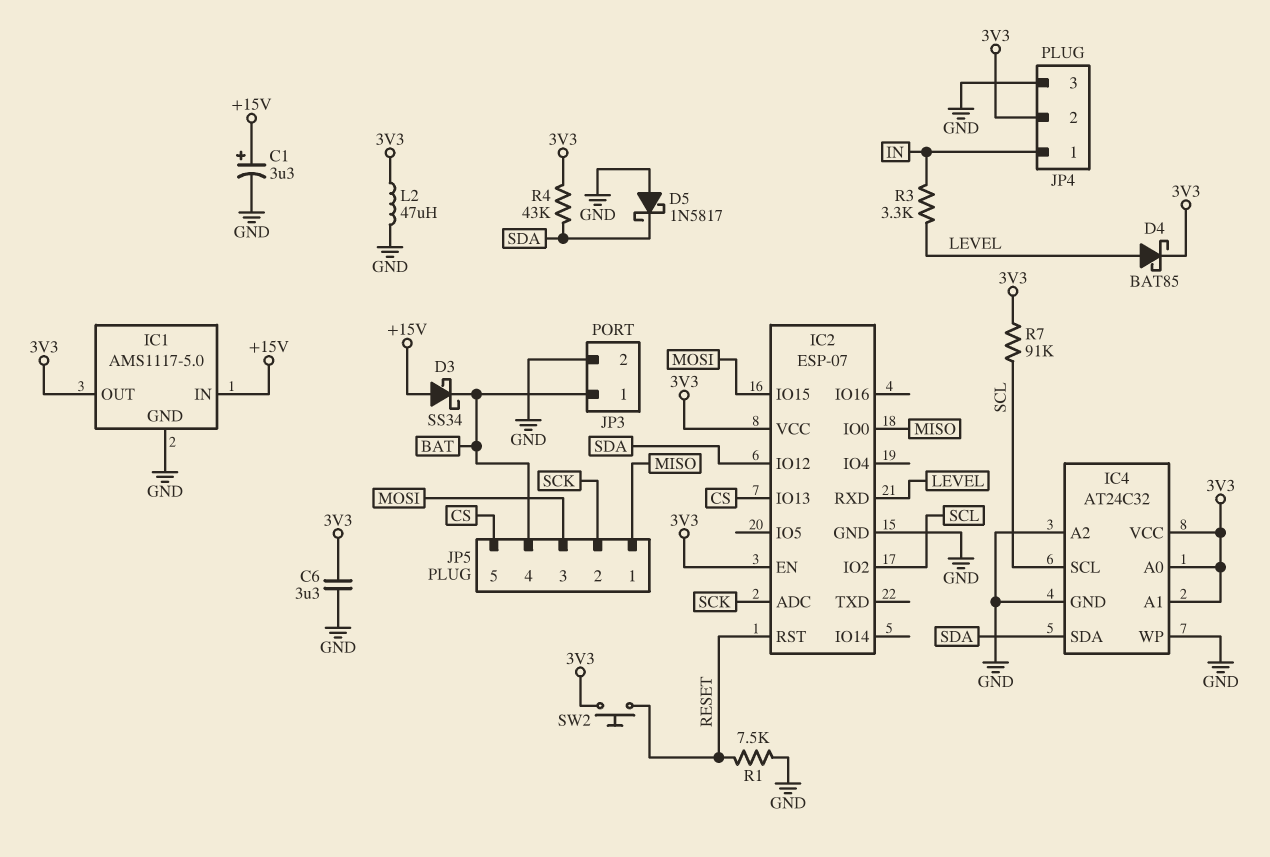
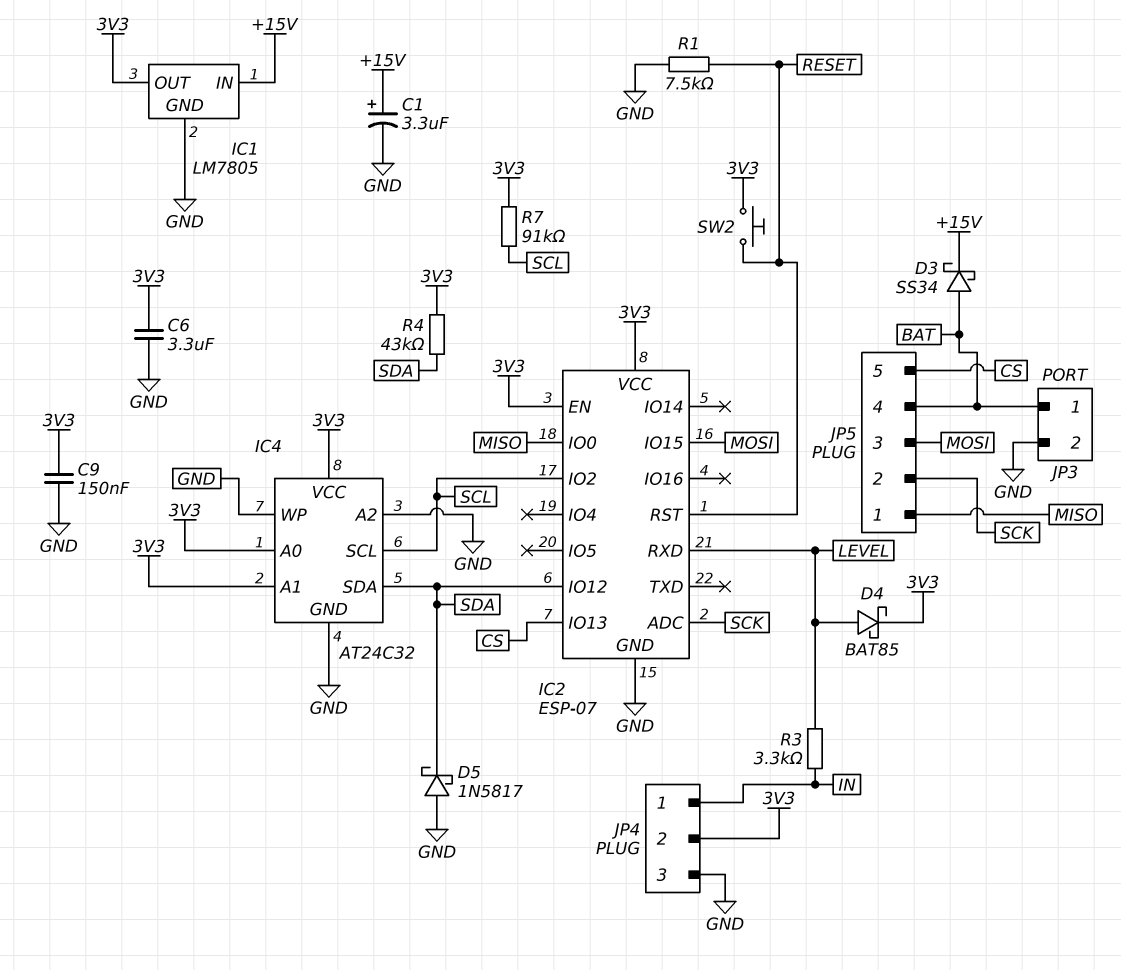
C9: none -> 150nF (3V3, GND)
D3: schottky SS34 (A +15V, K BAT) -> schottky SS34 (A BAT, K +15V)
IC1: AMS1117-5.0 -> LM7805
L2: 47uH (3V3, GND) -> none

